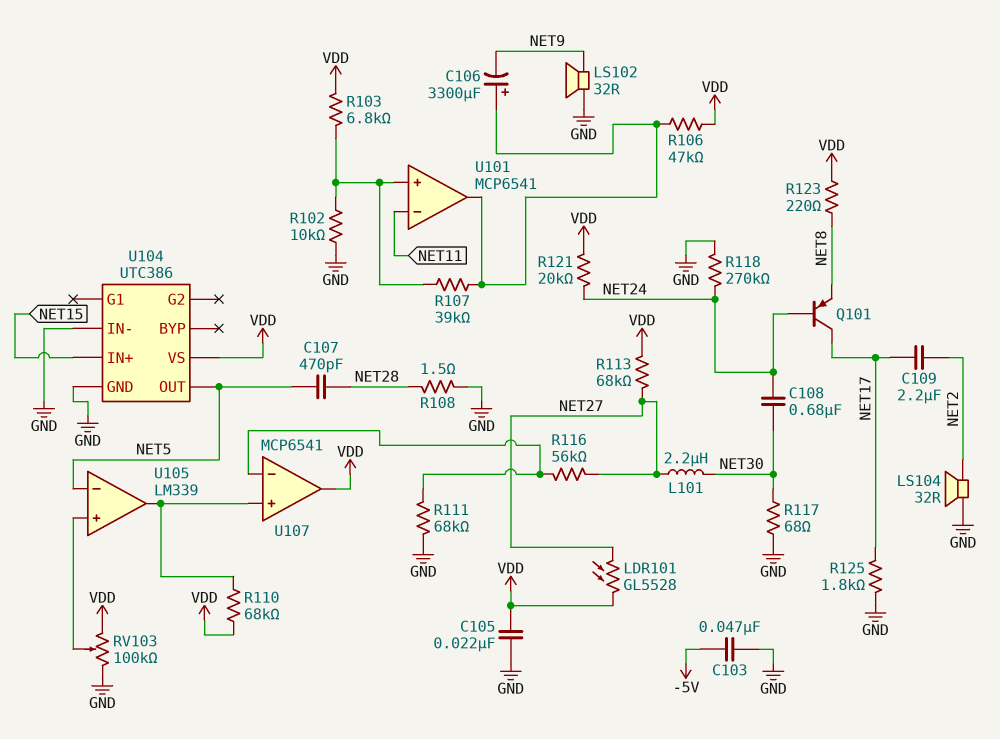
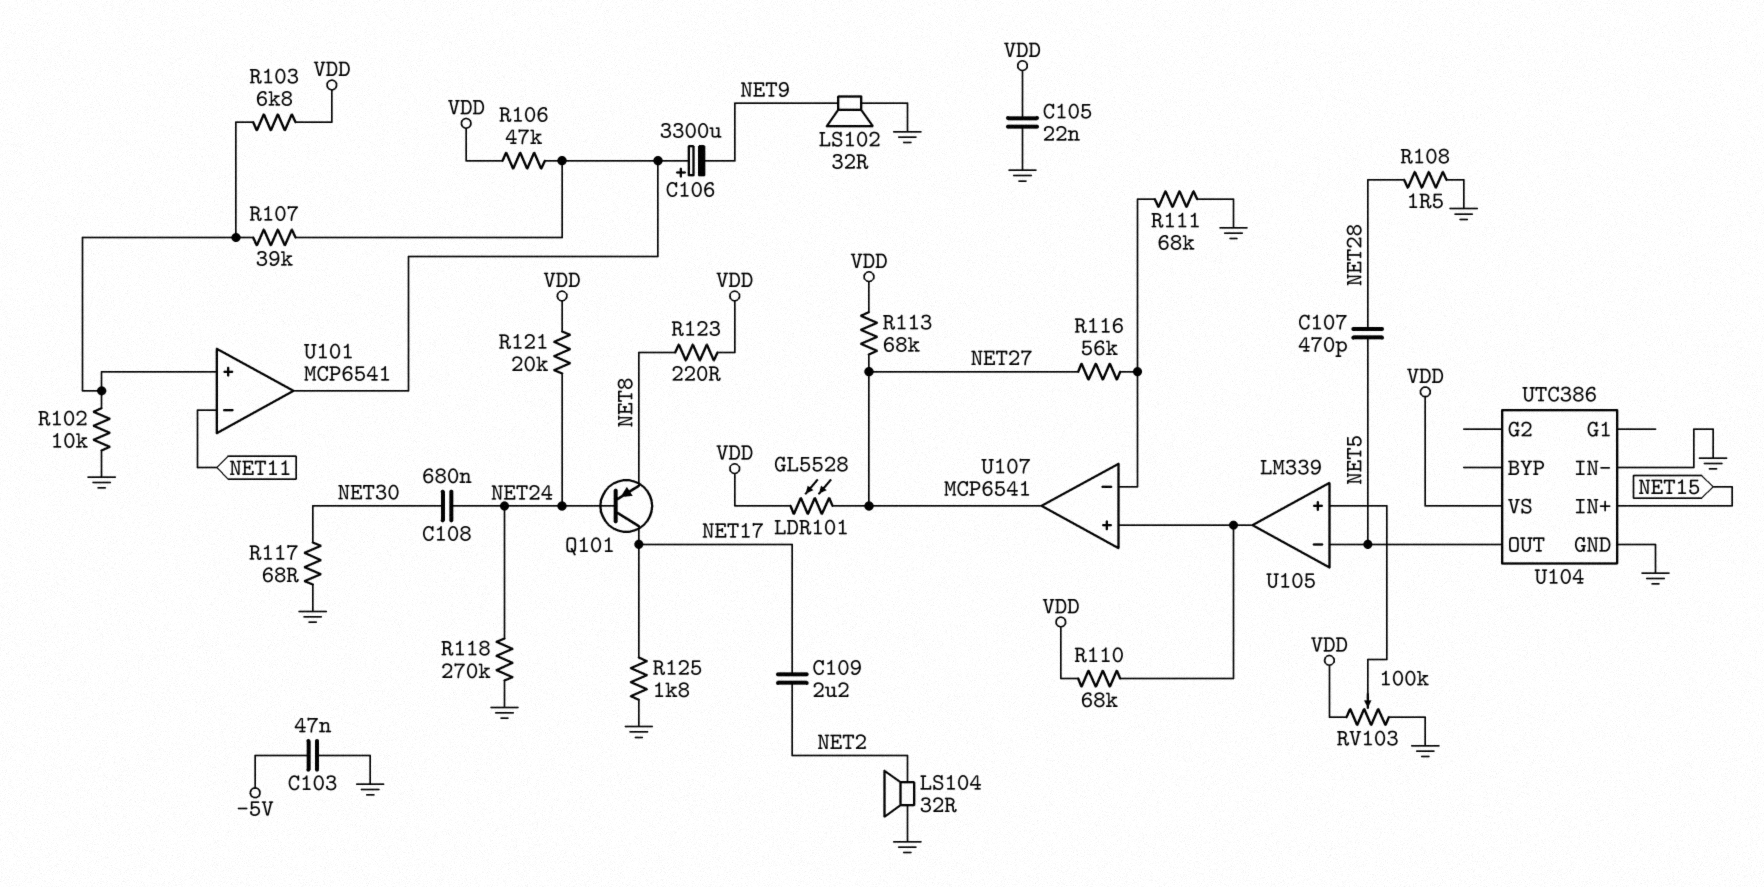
L101: 2.2uH (NET27, NET30) -> none
U107 pin out: VDD -> NET27

